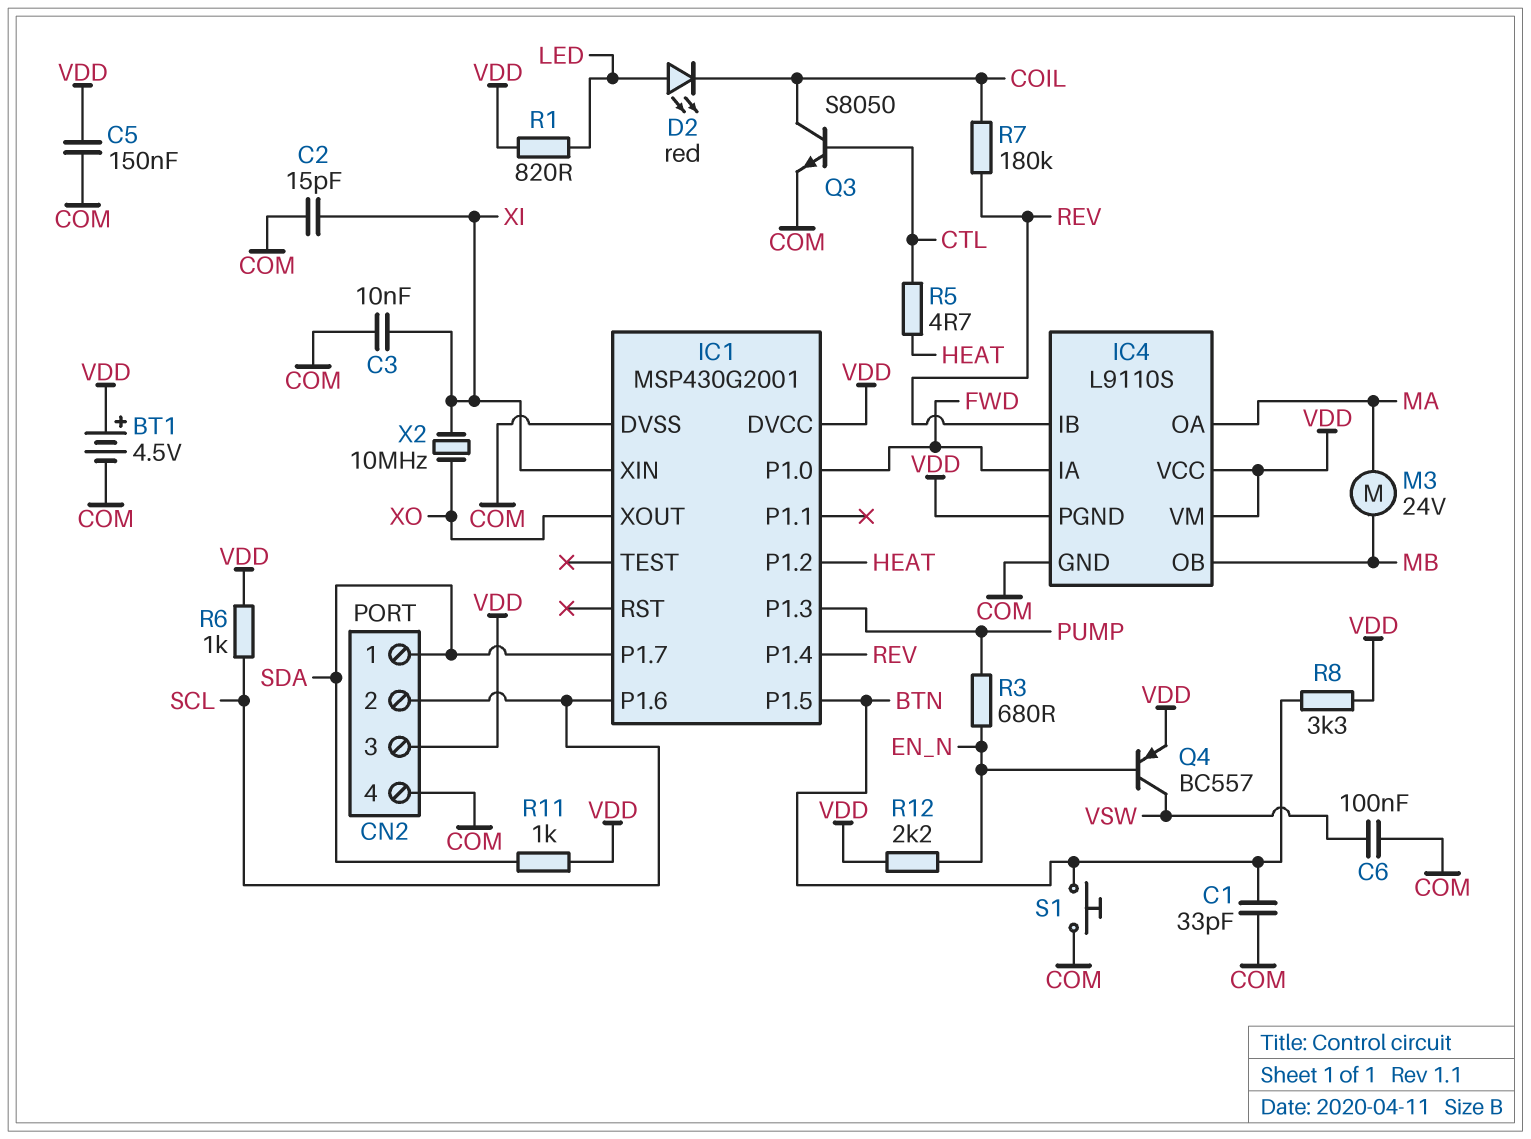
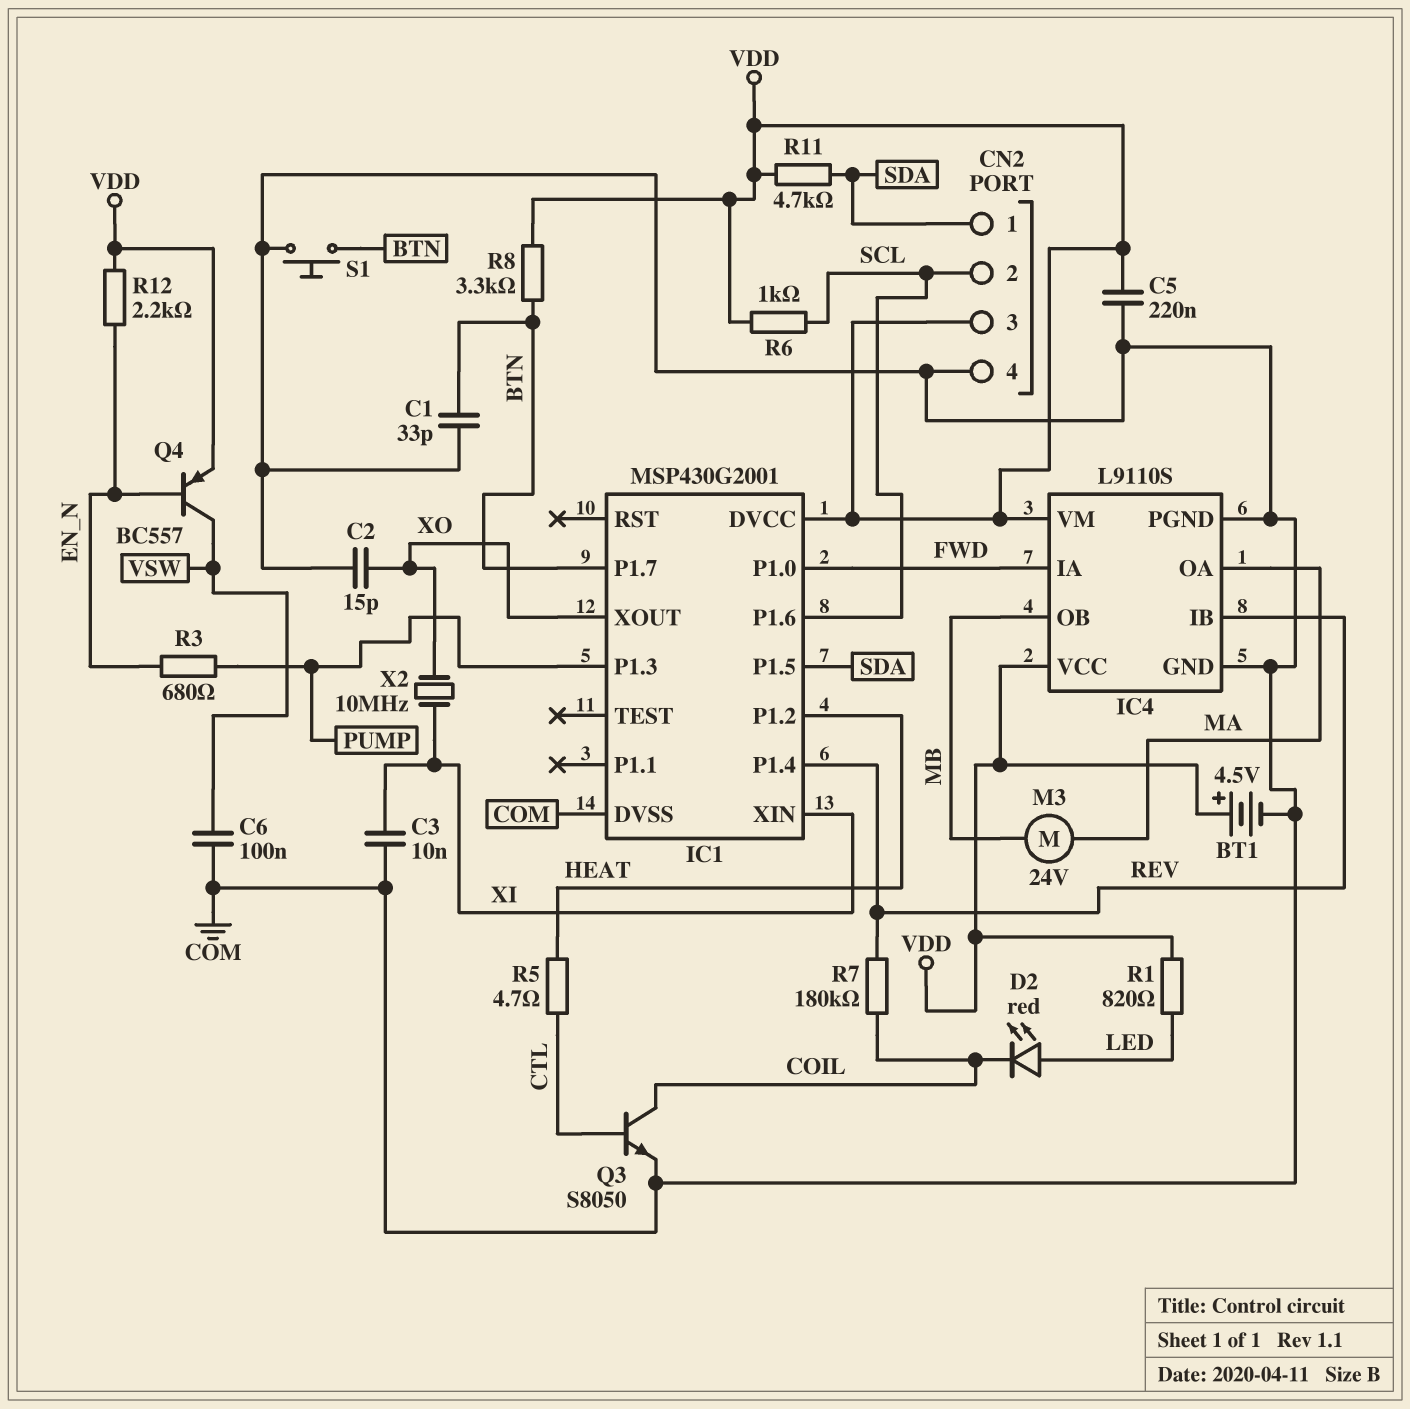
C2: 15pF (COM, XI) -> 15pF (COM, XO)
C5: 150nF (COM, VDD) -> 220nF (COM, VDD)
IC1 pin P1.5: BTN -> SDA
IC1 pin P1.7: SDA -> BTN
IC4 pin PGND: VDD -> COM
R11: 1k (SDA, VDD) -> 4.7k (SDA, VDD)

